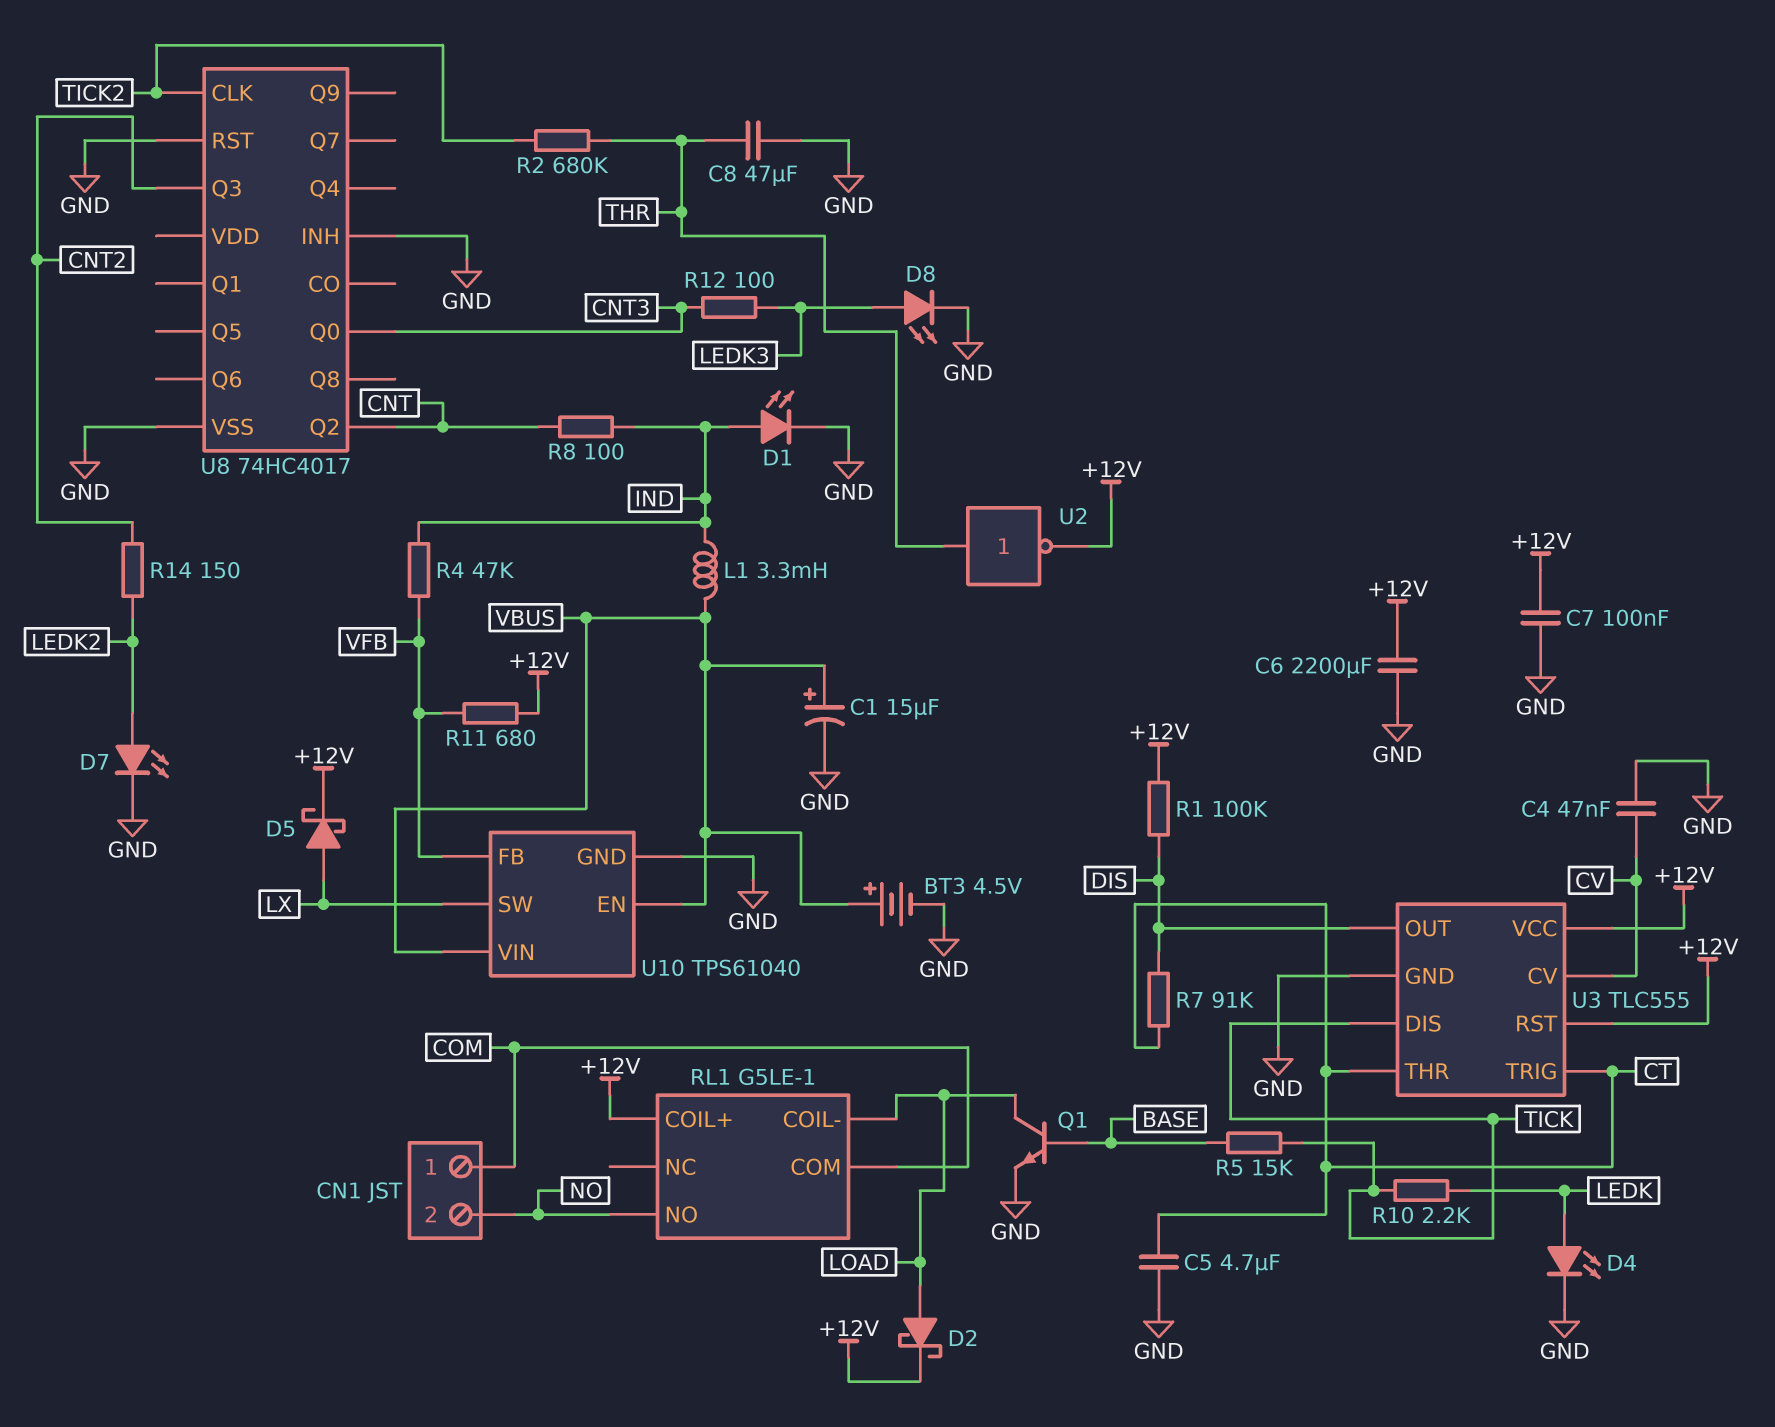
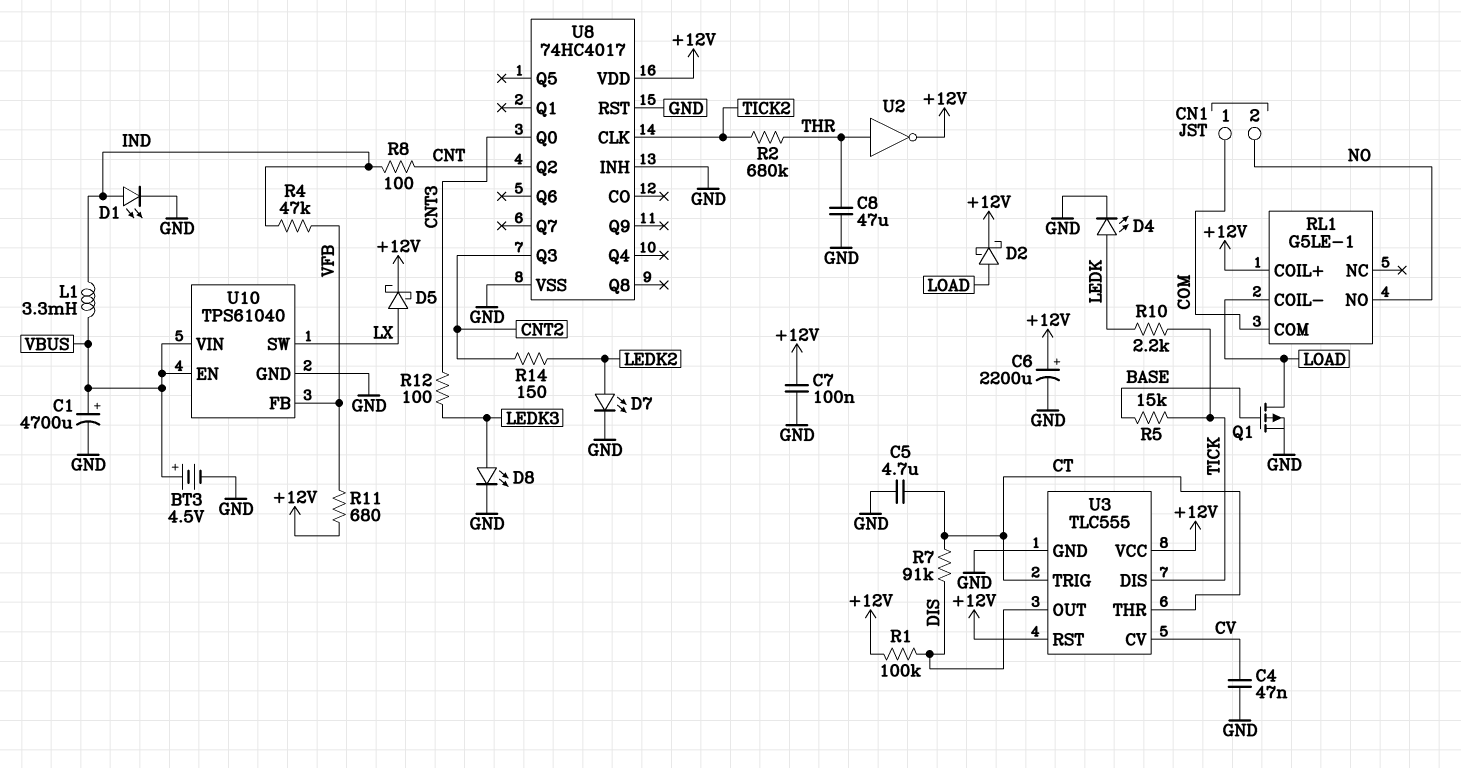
C1: 15uF (plus VBUS, minus GND) -> 4700uF (plus VBUS, minus GND)
C6: 2200uF (+12V, GND) -> 2200uF (plus +12V, minus GND)
Q1: NPN (B BASE, C LOAD, E GND) -> PMOS (G BASE, D LOAD, S GND)
U8 pin VDD: none -> +12V

